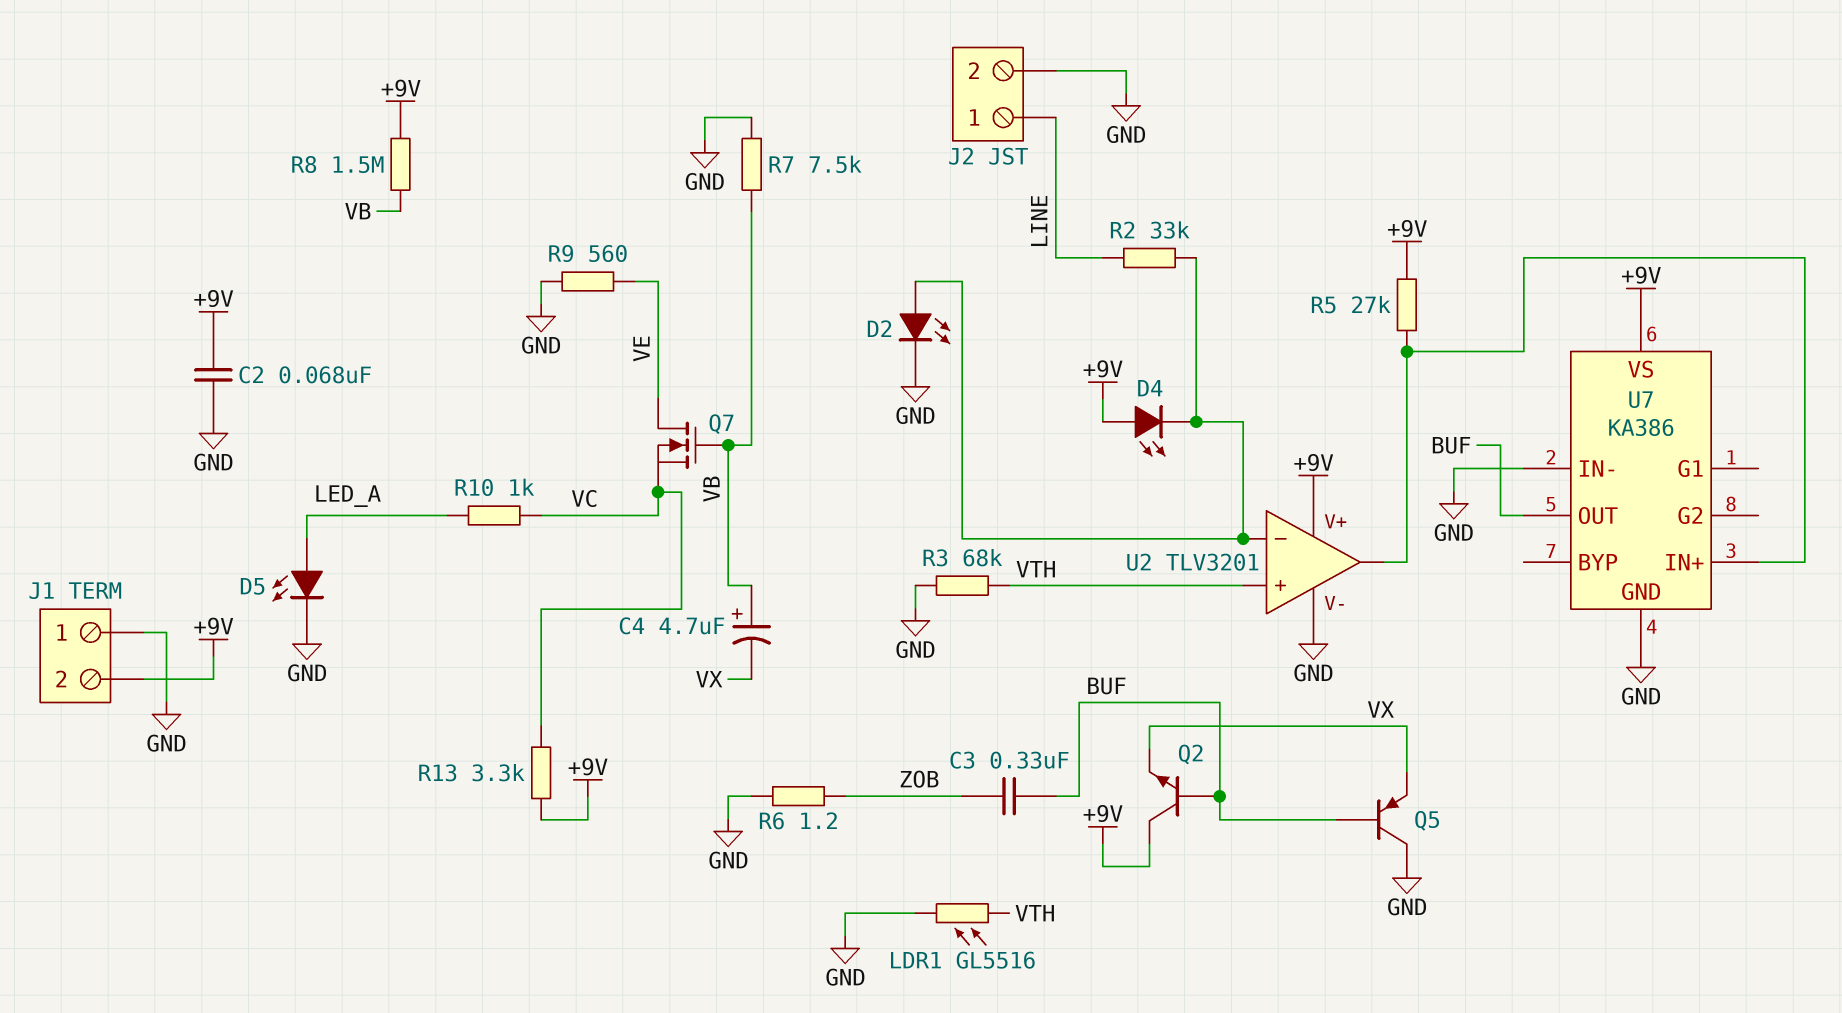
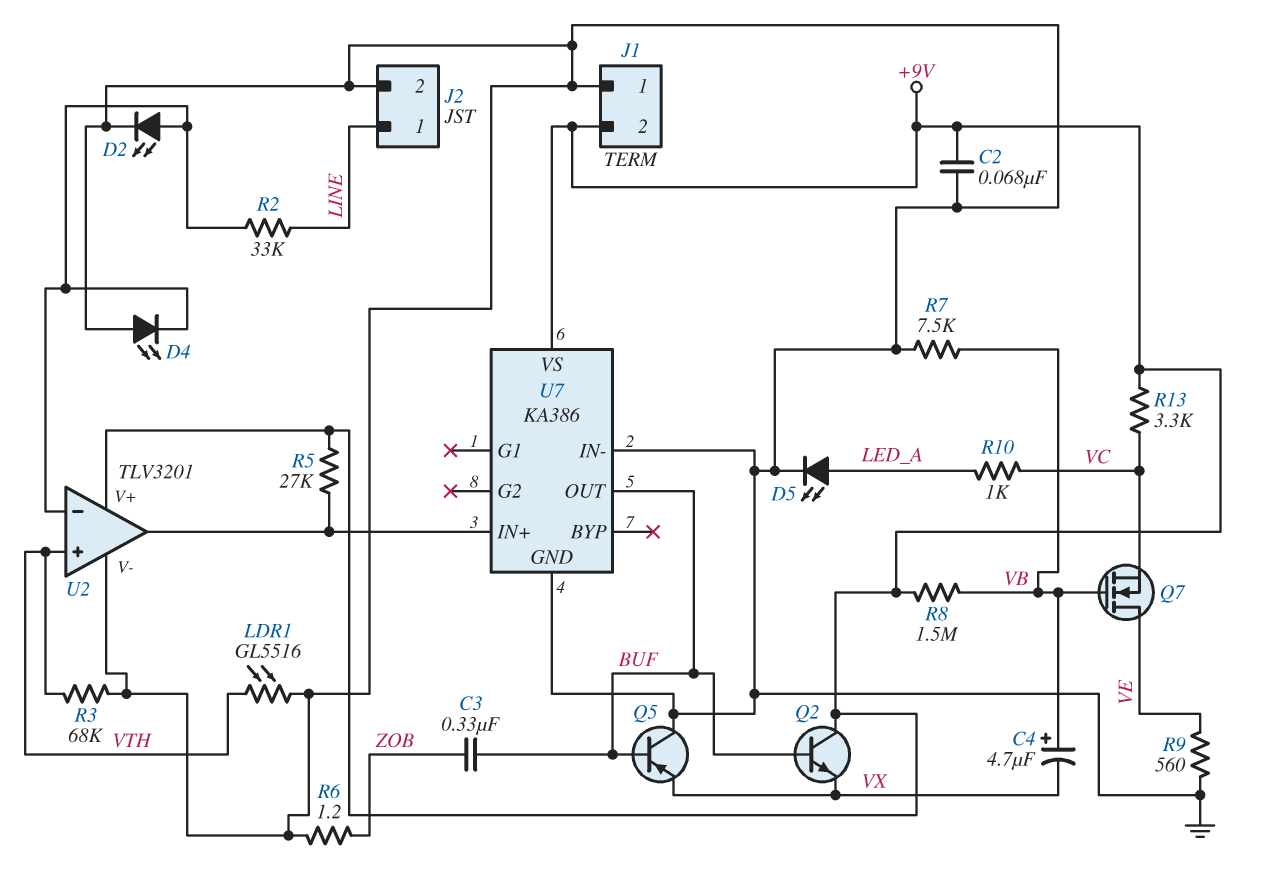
D4: LED (A +9V, K U2/in-) -> LED (A GND, K U2/in-)

